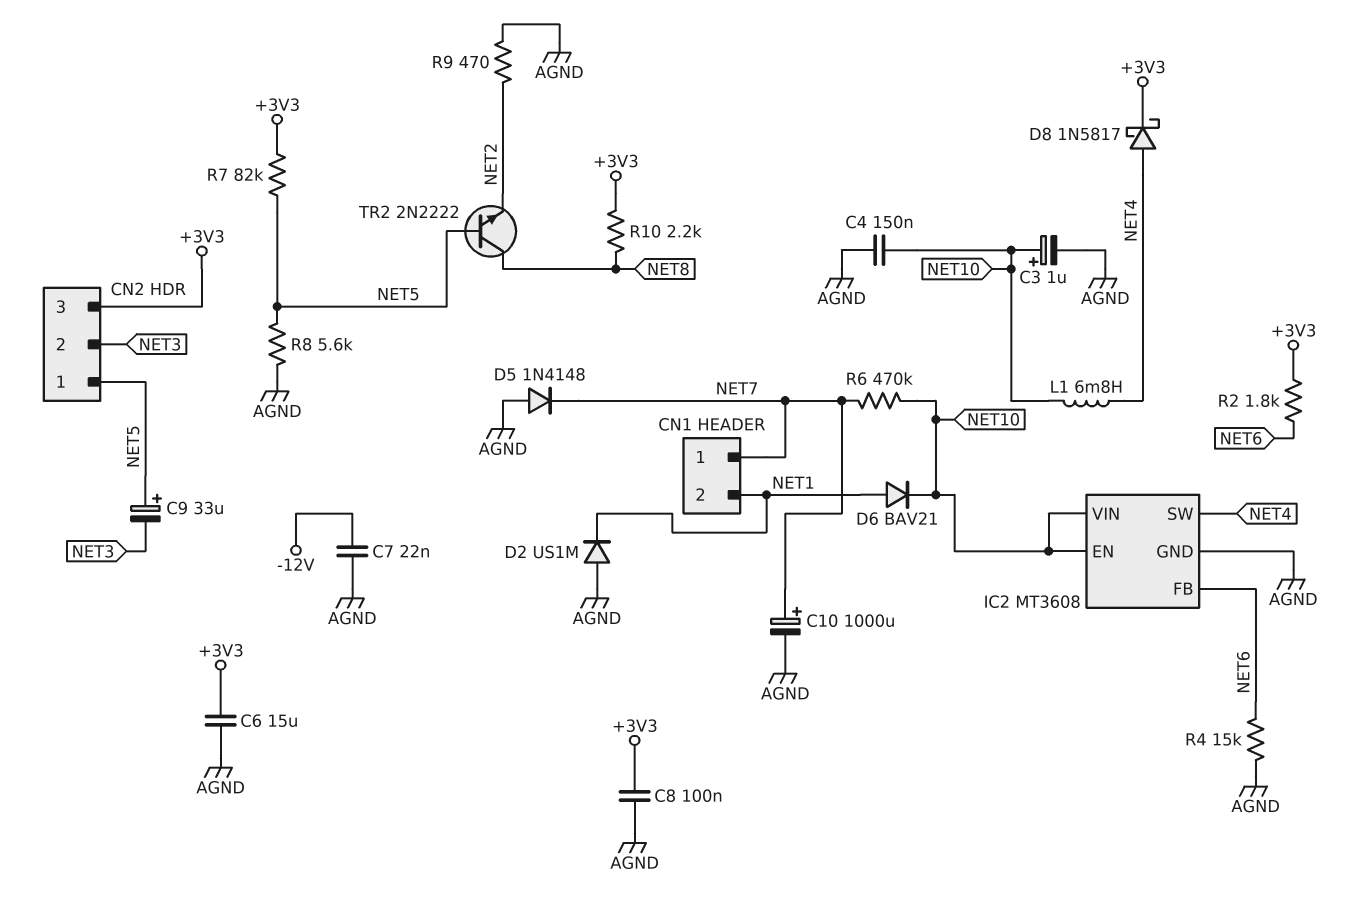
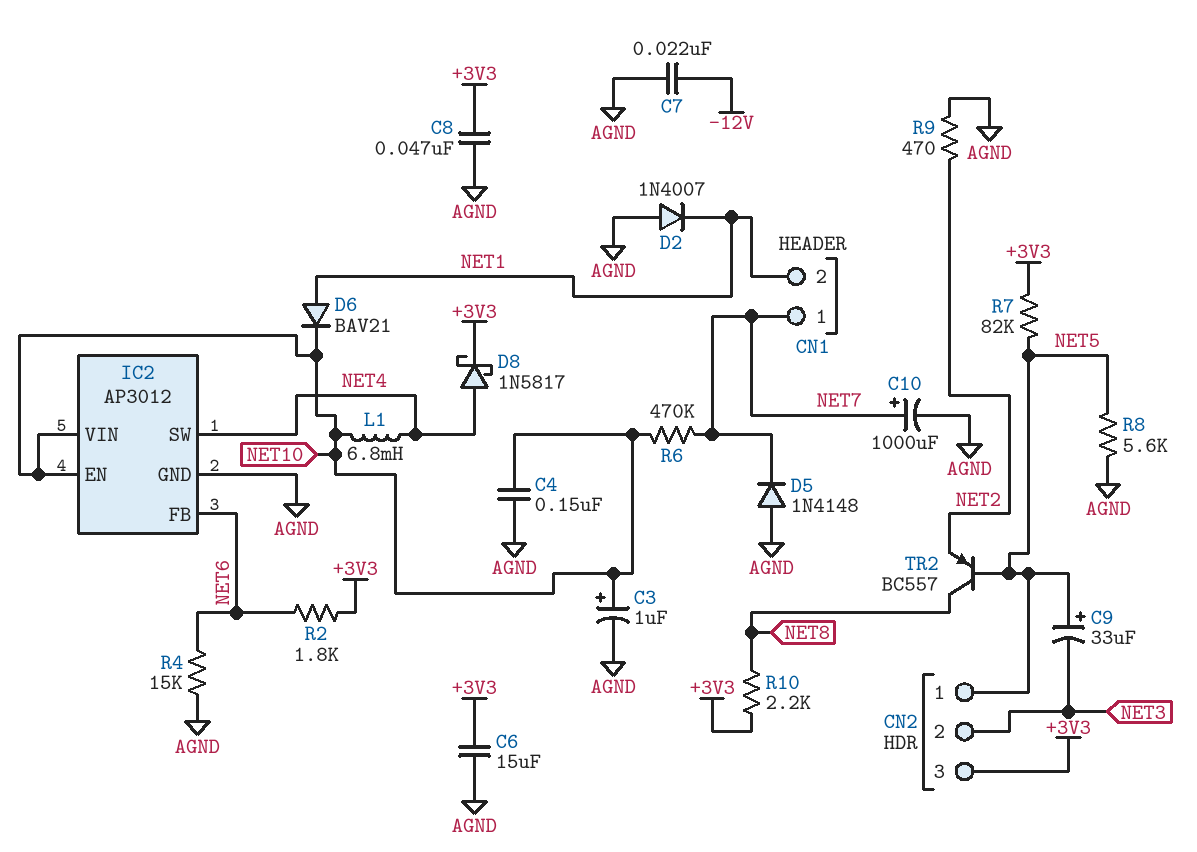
C8: 100nF (+3V3, AGND) -> 47nF (+3V3, AGND)
D2: diode US1M (A AGND, K NET1) -> diode 1N4007 (A AGND, K NET1)
IC2: MT3608 -> AP3012
TR2: NPN 2N2222 (B NET5, C NET8, E NET2) -> PNP BC557 (B NET5, C NET8, E NET2)

